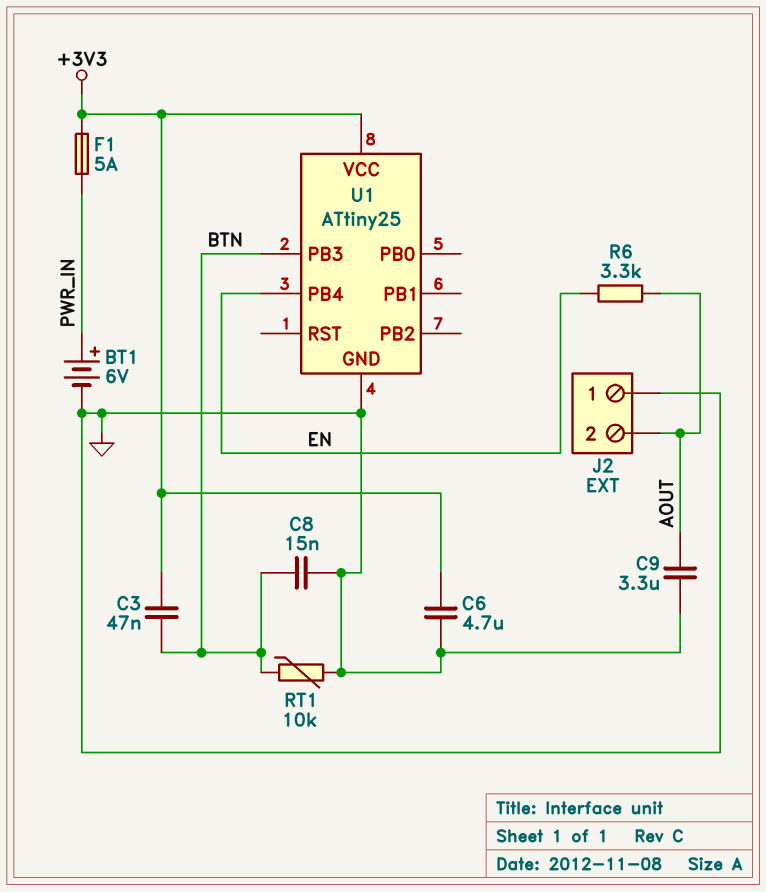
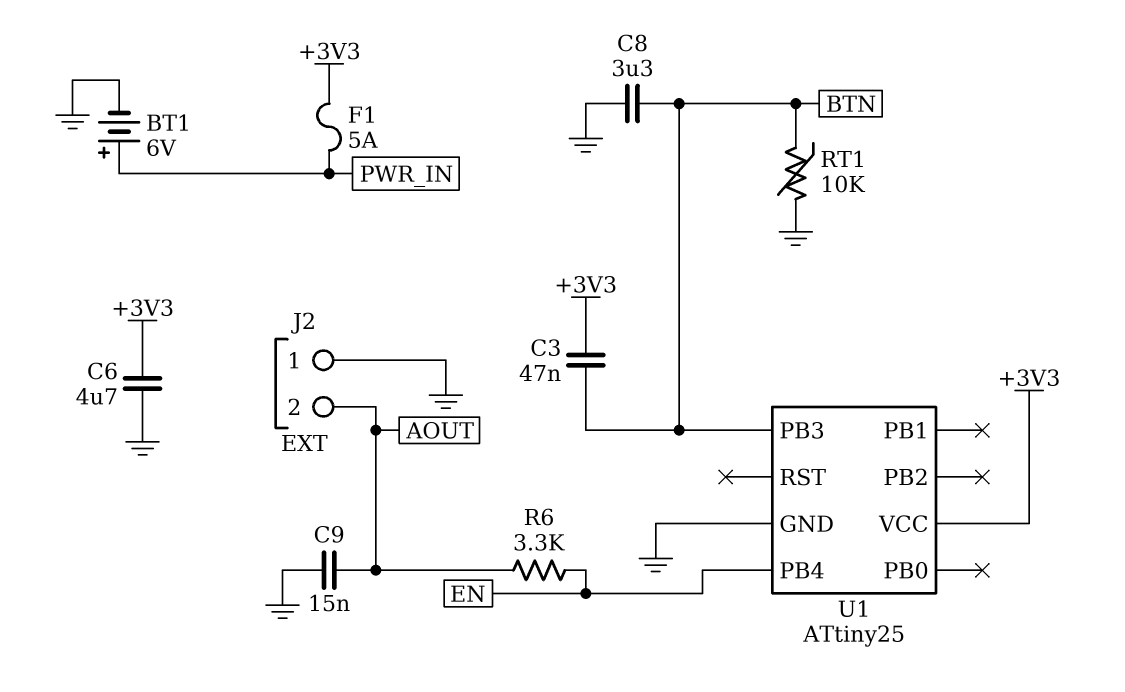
C8: 15nF (BTN, GND) -> 3.3uF (BTN, GND)
C9: 3.3uF (AOUT, GND) -> 15nF (AOUT, GND)

